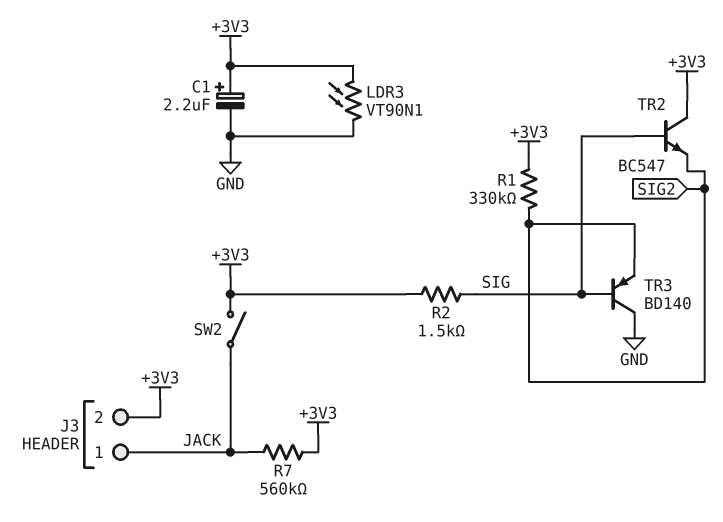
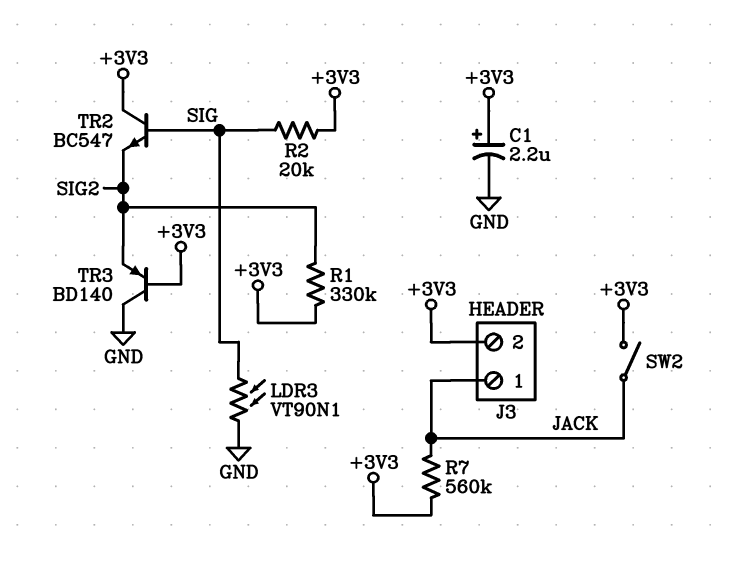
LDR3: VT90N1 (+3V3, GND) -> VT90N1 (GND, SIG)
R2: 1.5k (+3V3, SIG) -> 20k (+3V3, SIG)
TR3: PNP BD140 (B SIG, C GND, E SIG2) -> PNP BD140 (B +3V3, C GND, E SIG2)

